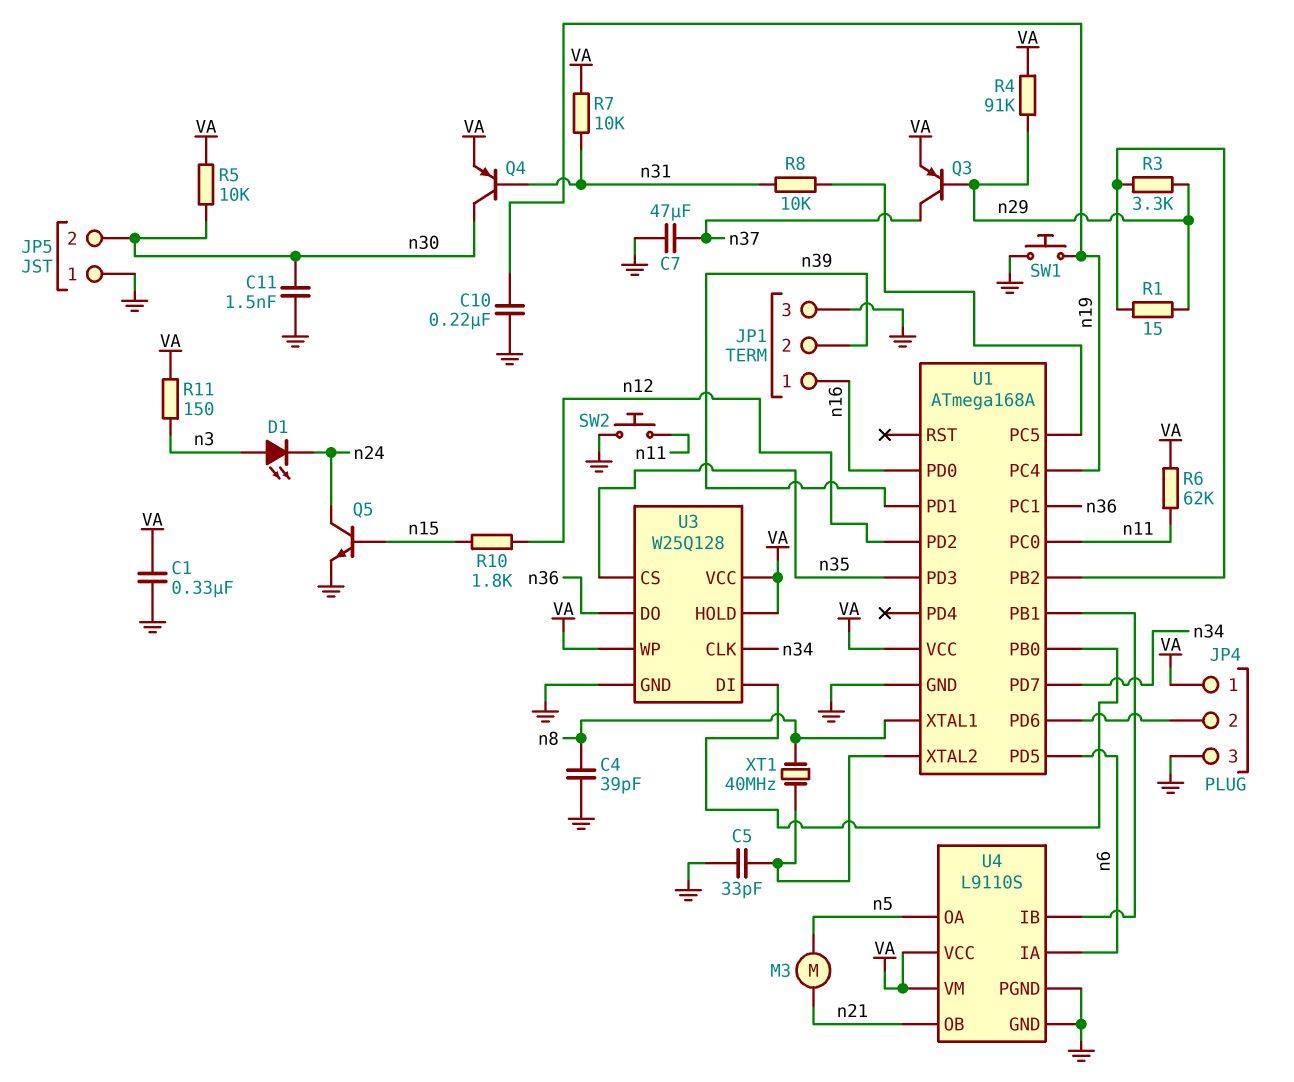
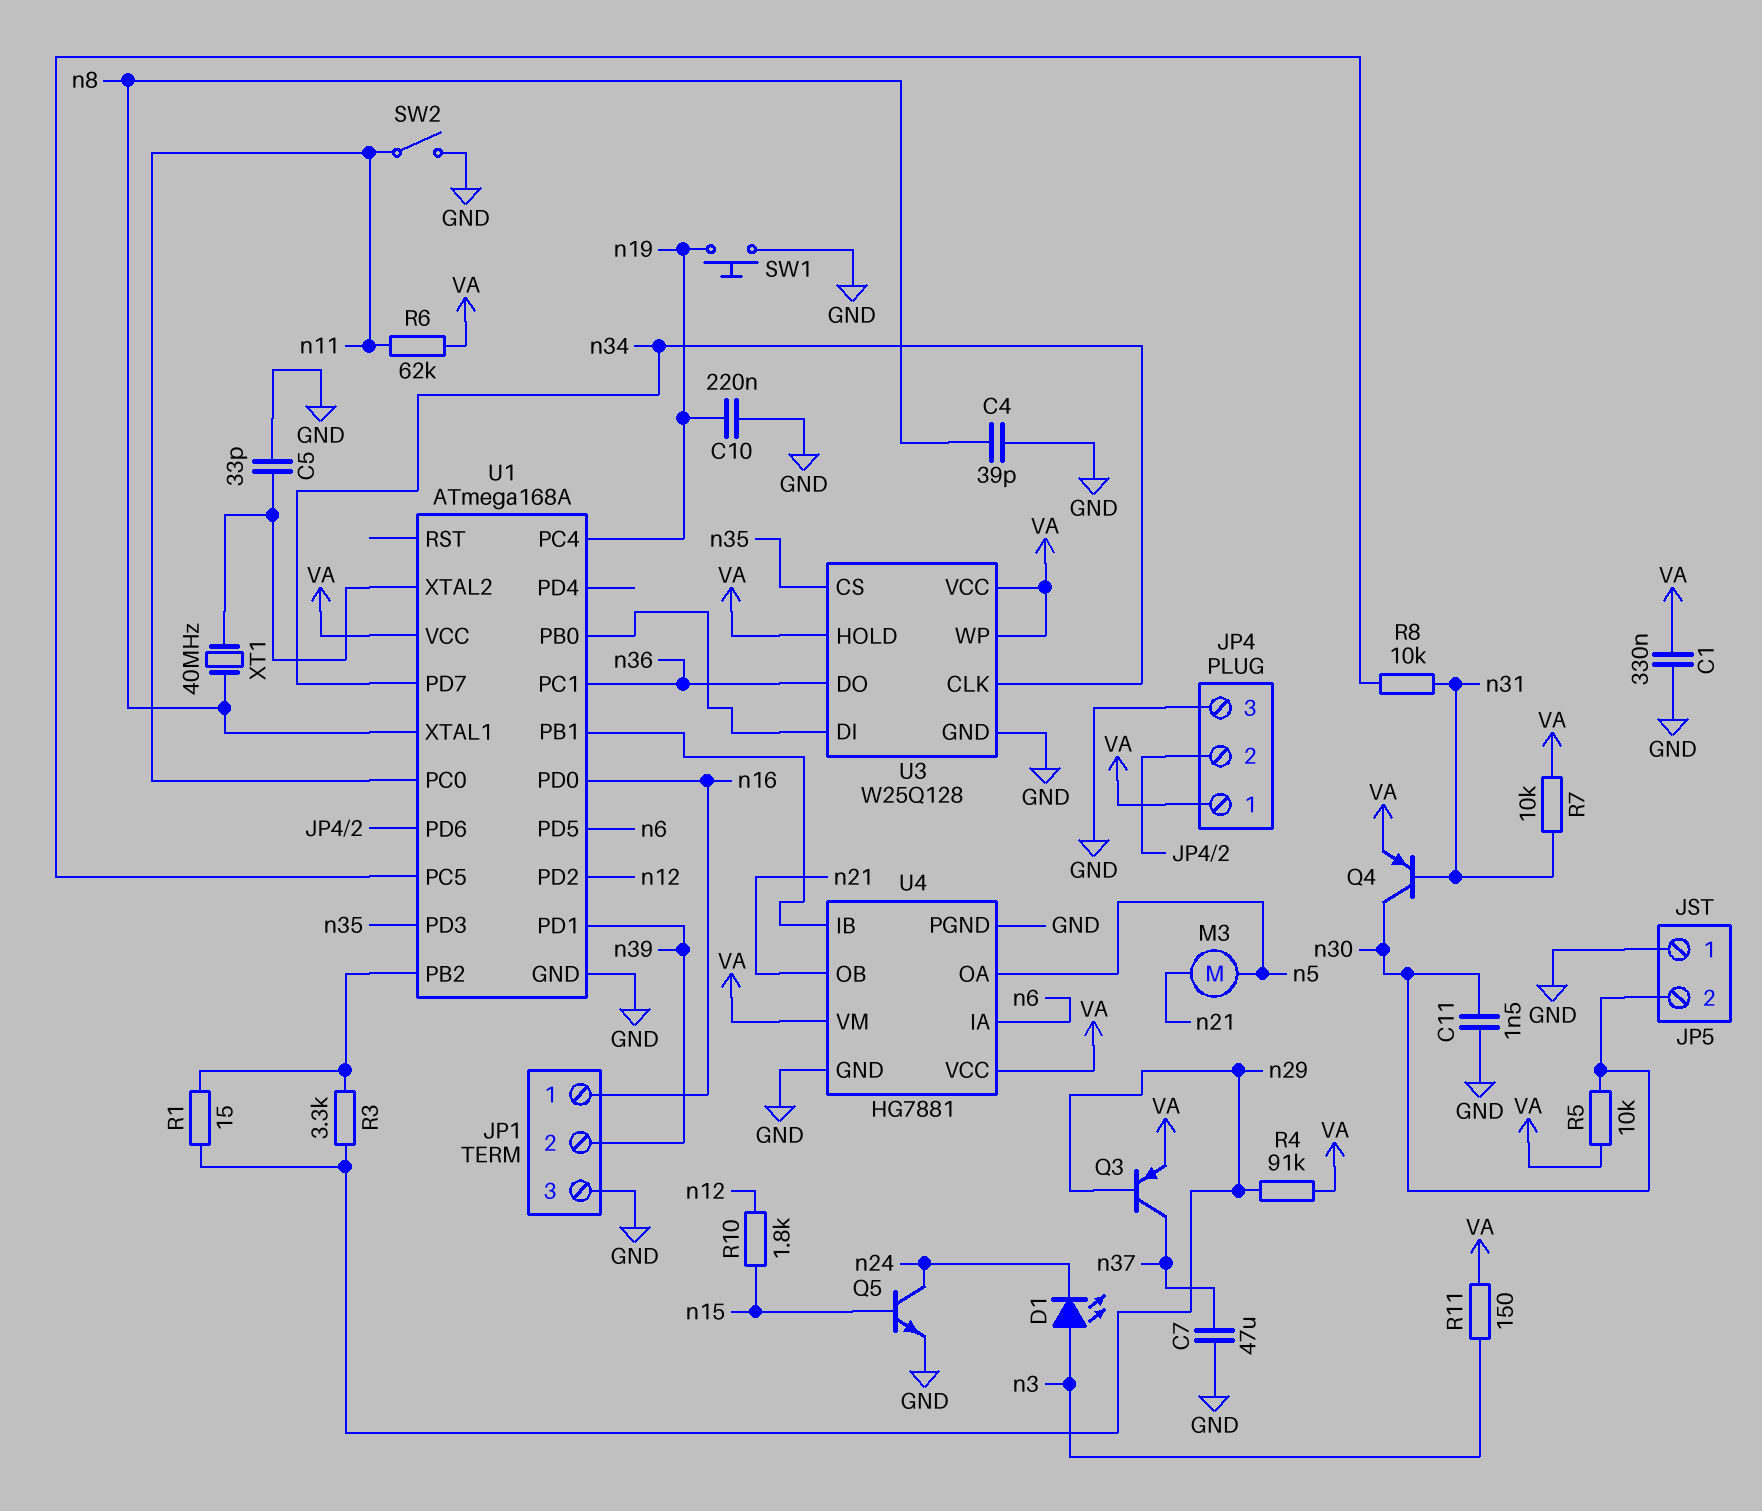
SW2: button (GND, n11) -> switch (GND, n11)
U4: L9110S -> HG7881

